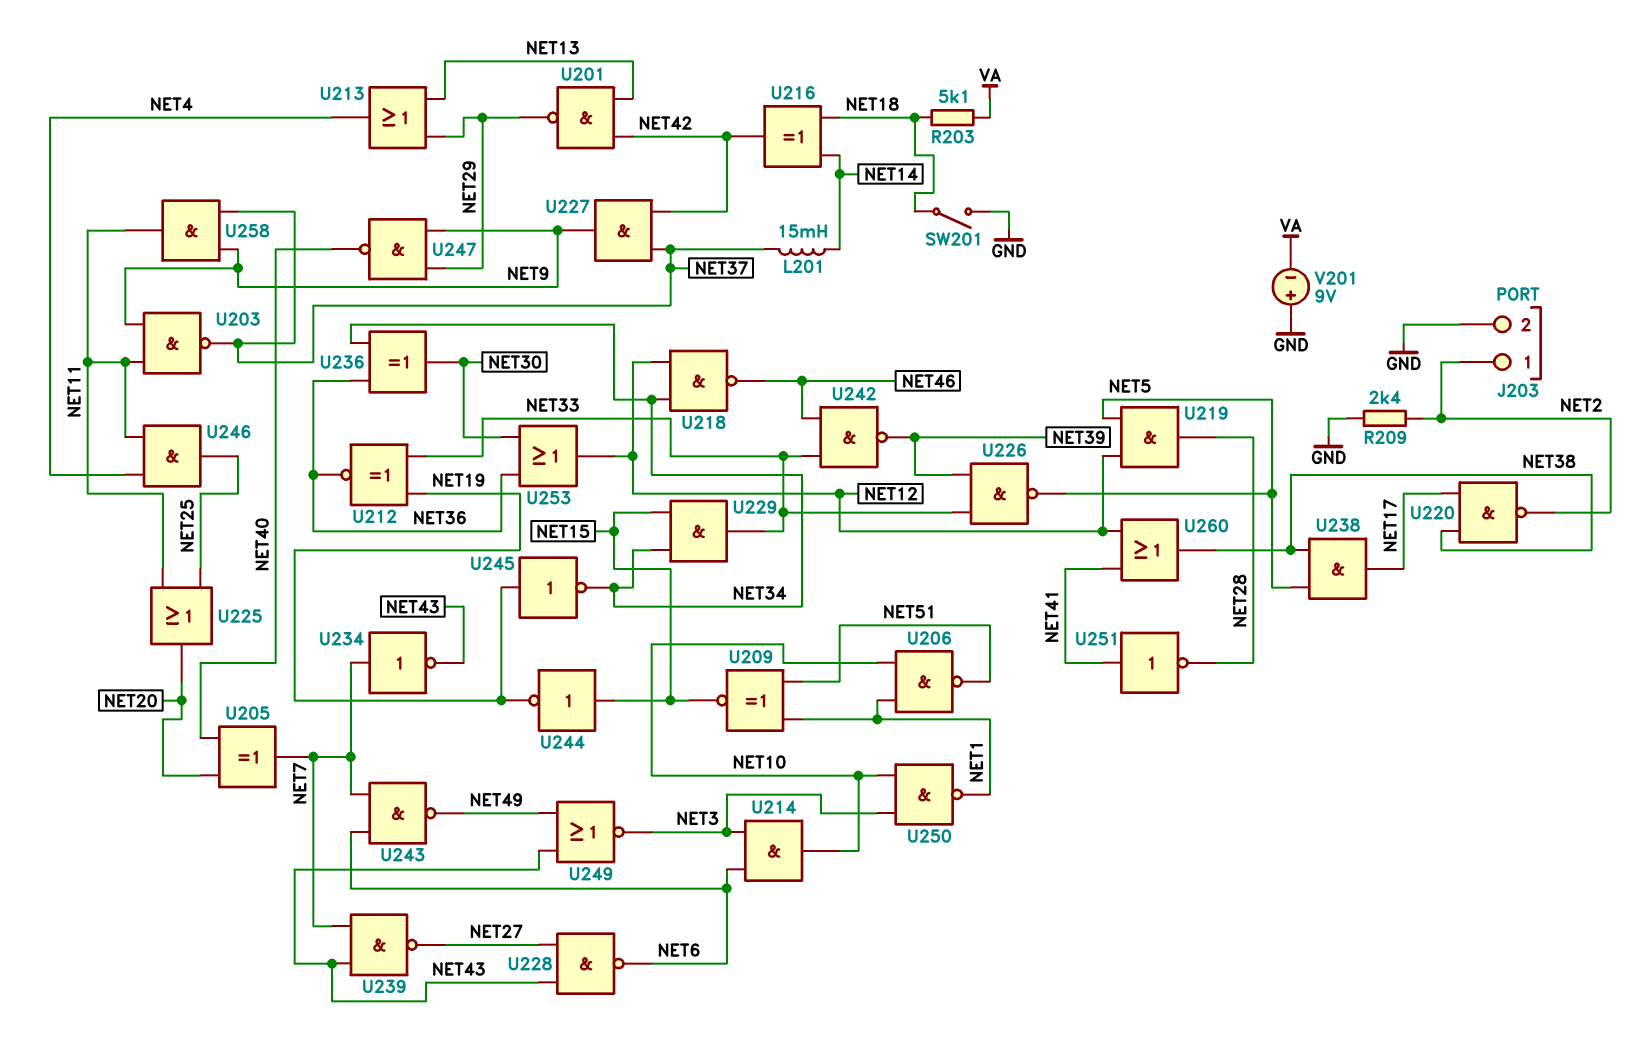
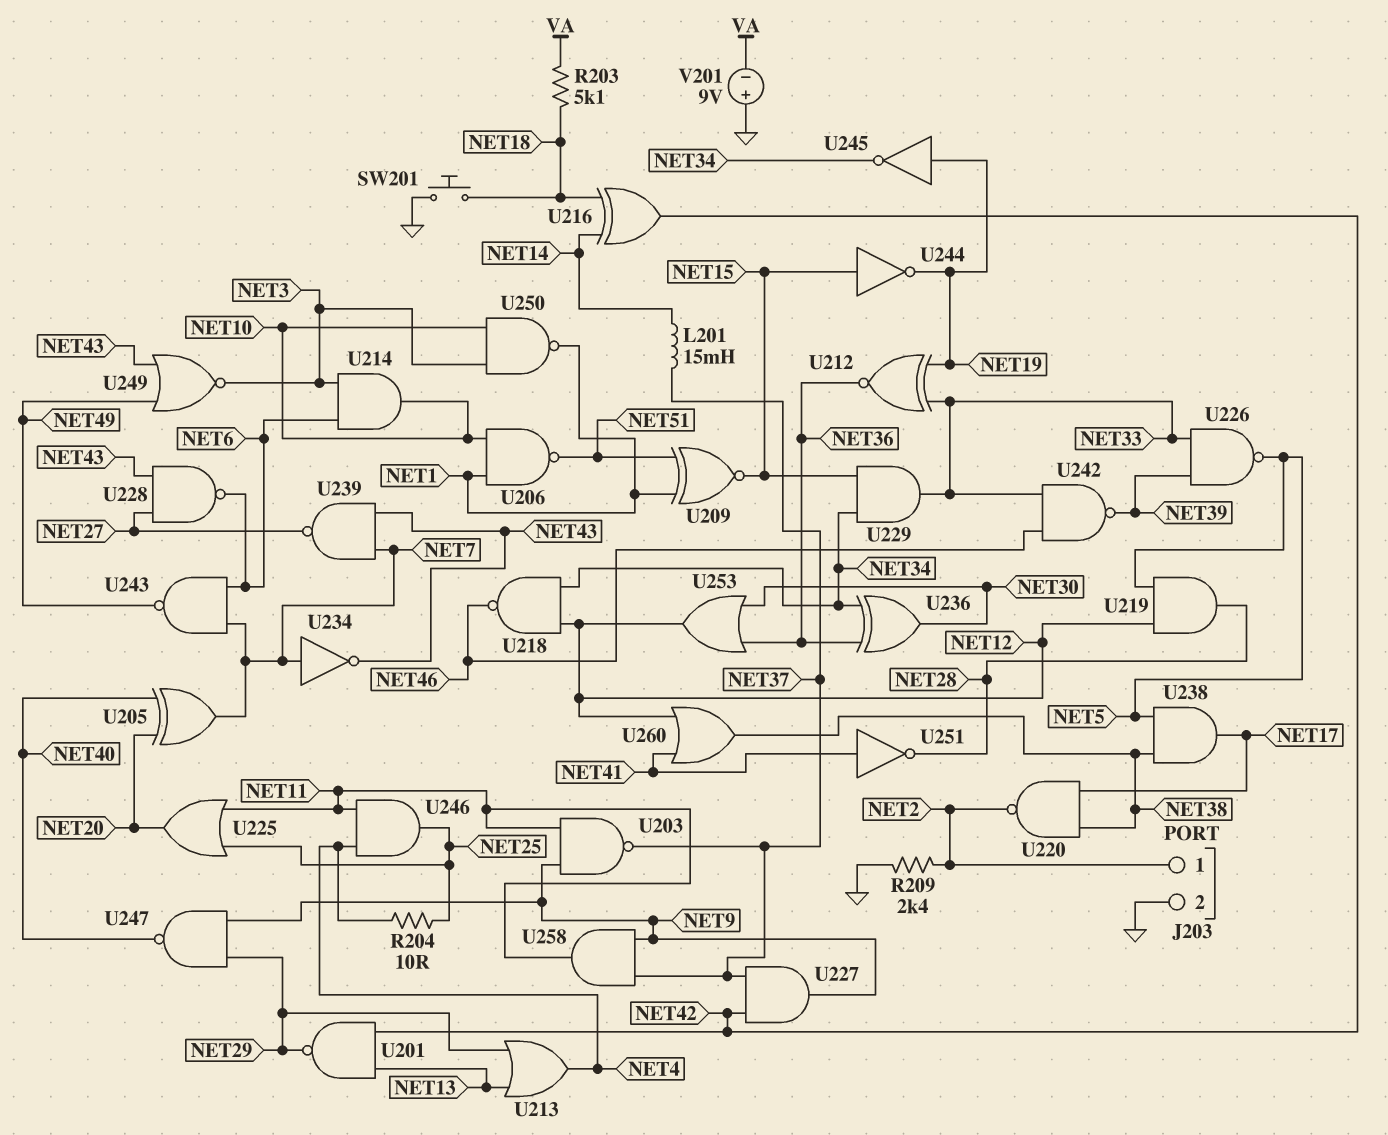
R204: none -> 10 (NET4, NET25)
SW201: switch (GND, NET18) -> button (GND, NET18)

